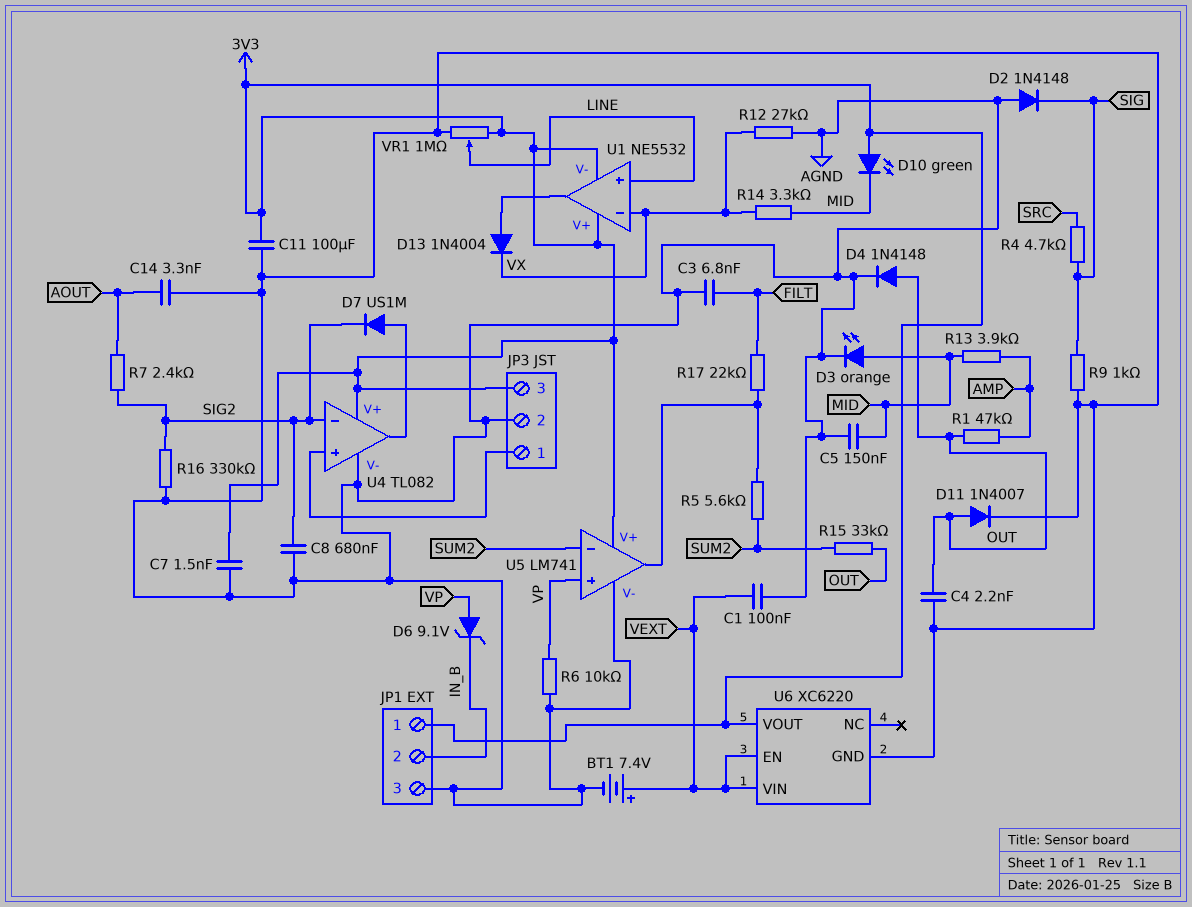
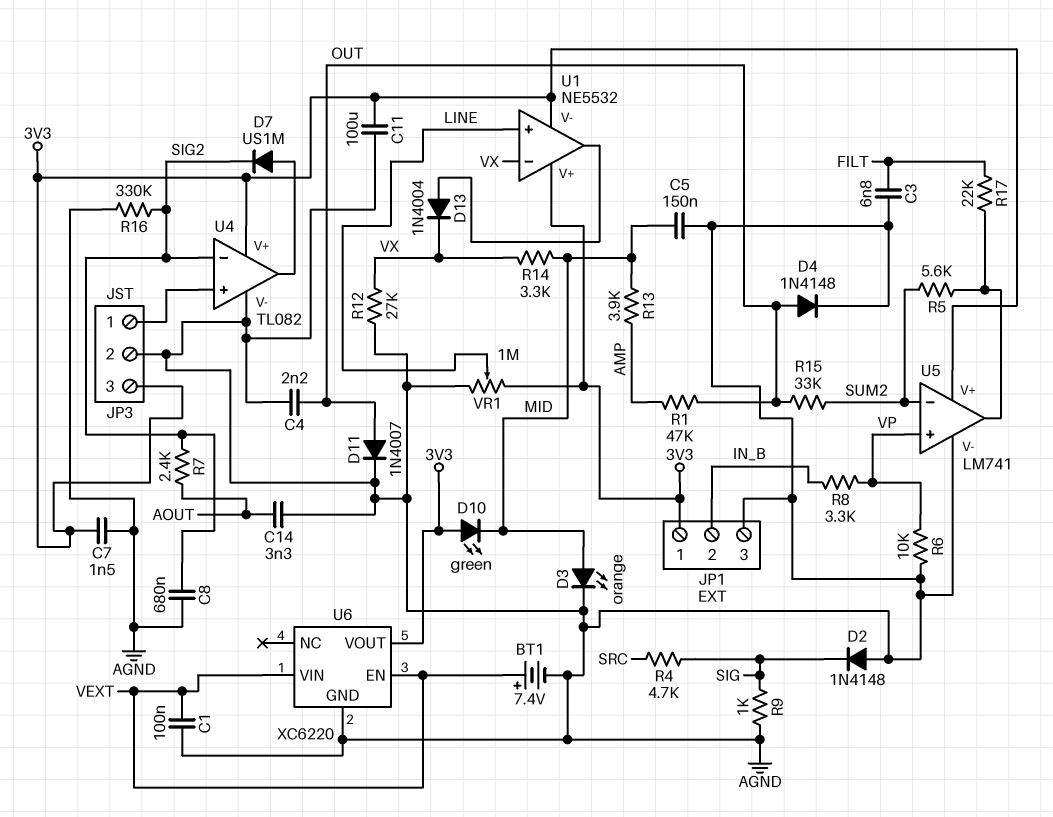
D6: zener 9.1V (A VP, K IN_B) -> none
R8: none -> 3.3k (IN_B, VP)

